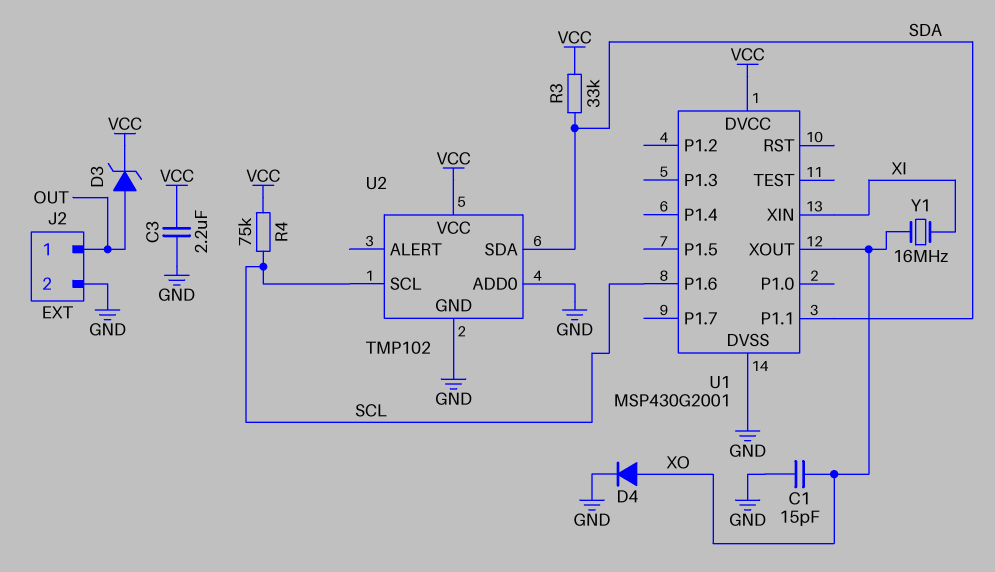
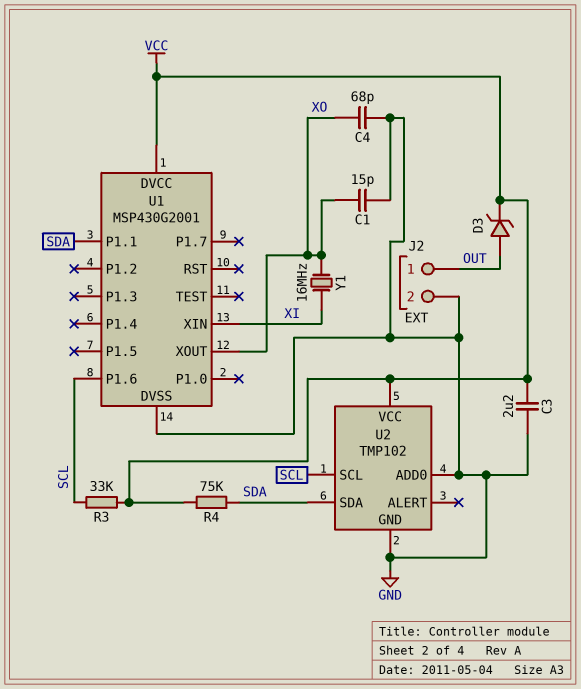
C4: none -> 68pF (GND, XO)
D4: diode (A XO, K GND) -> none
R3: 33k (SDA, VCC) -> 33k (SCL, VCC)
R4: 75k (SCL, VCC) -> 75k (SDA, VCC)

